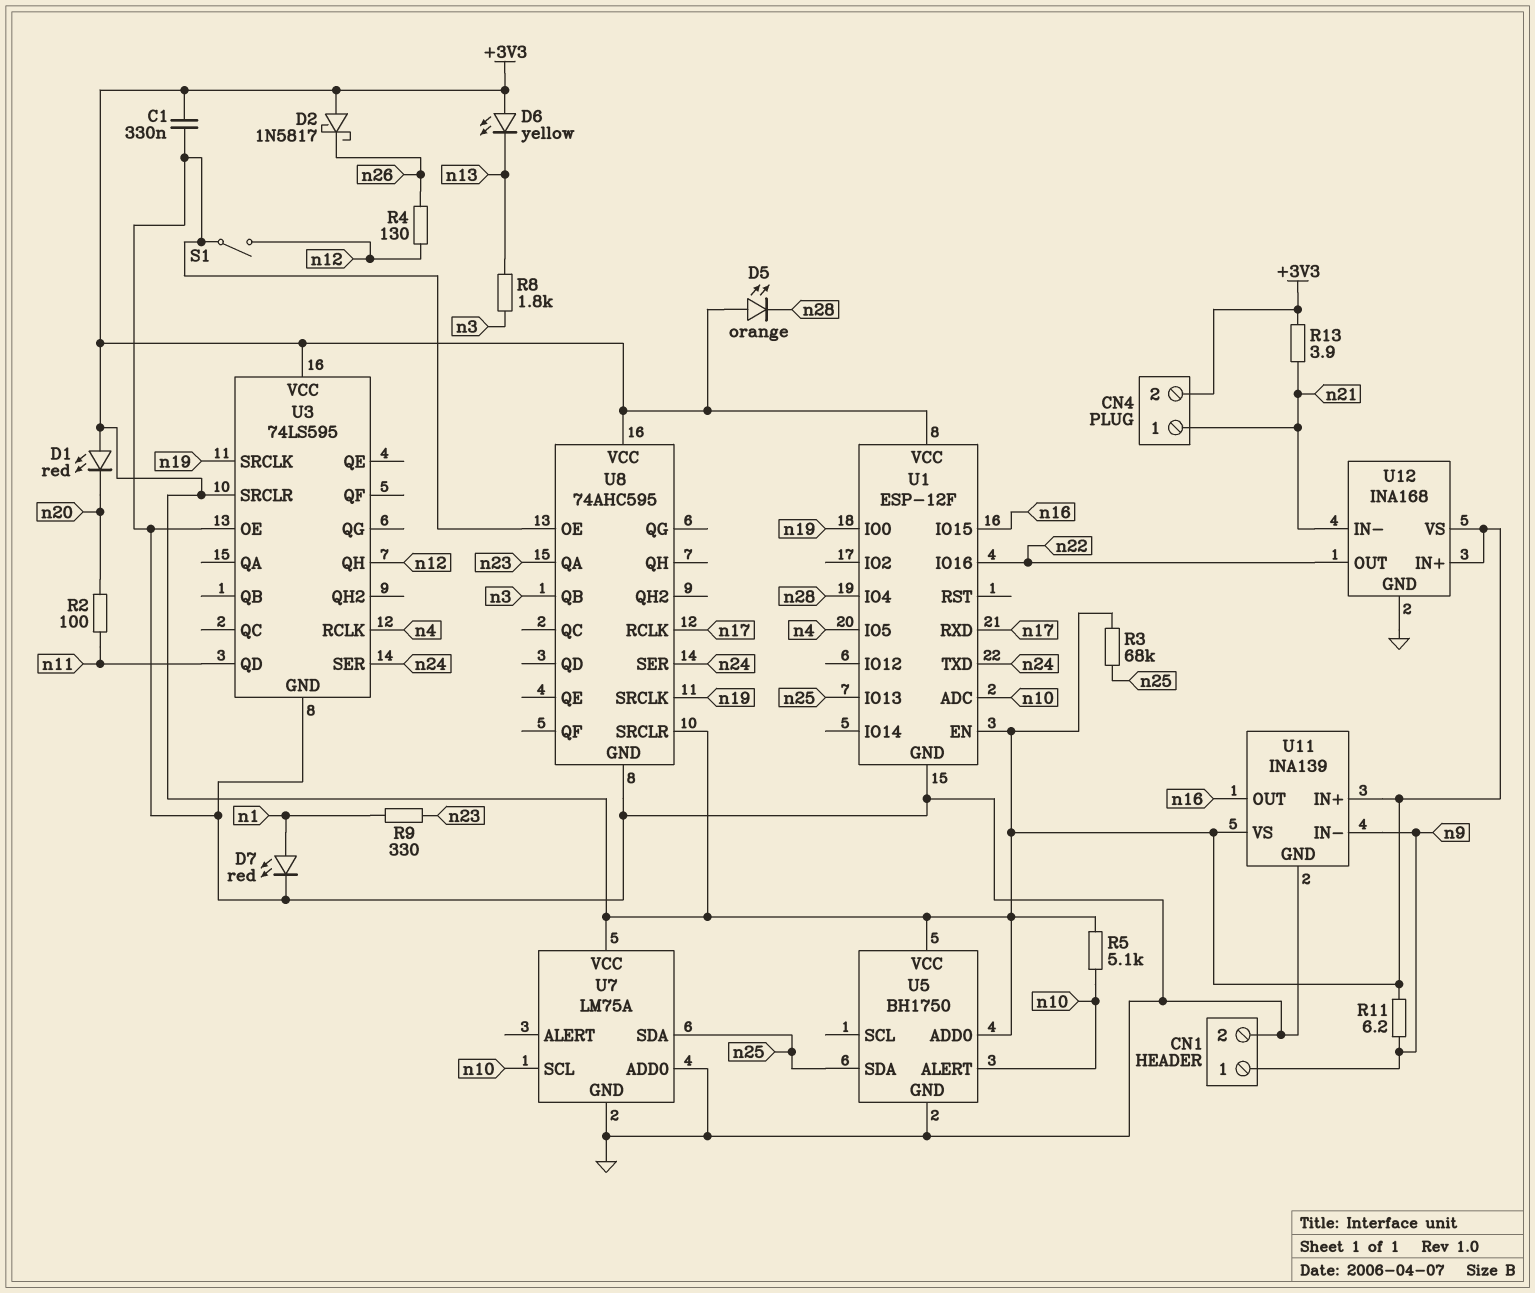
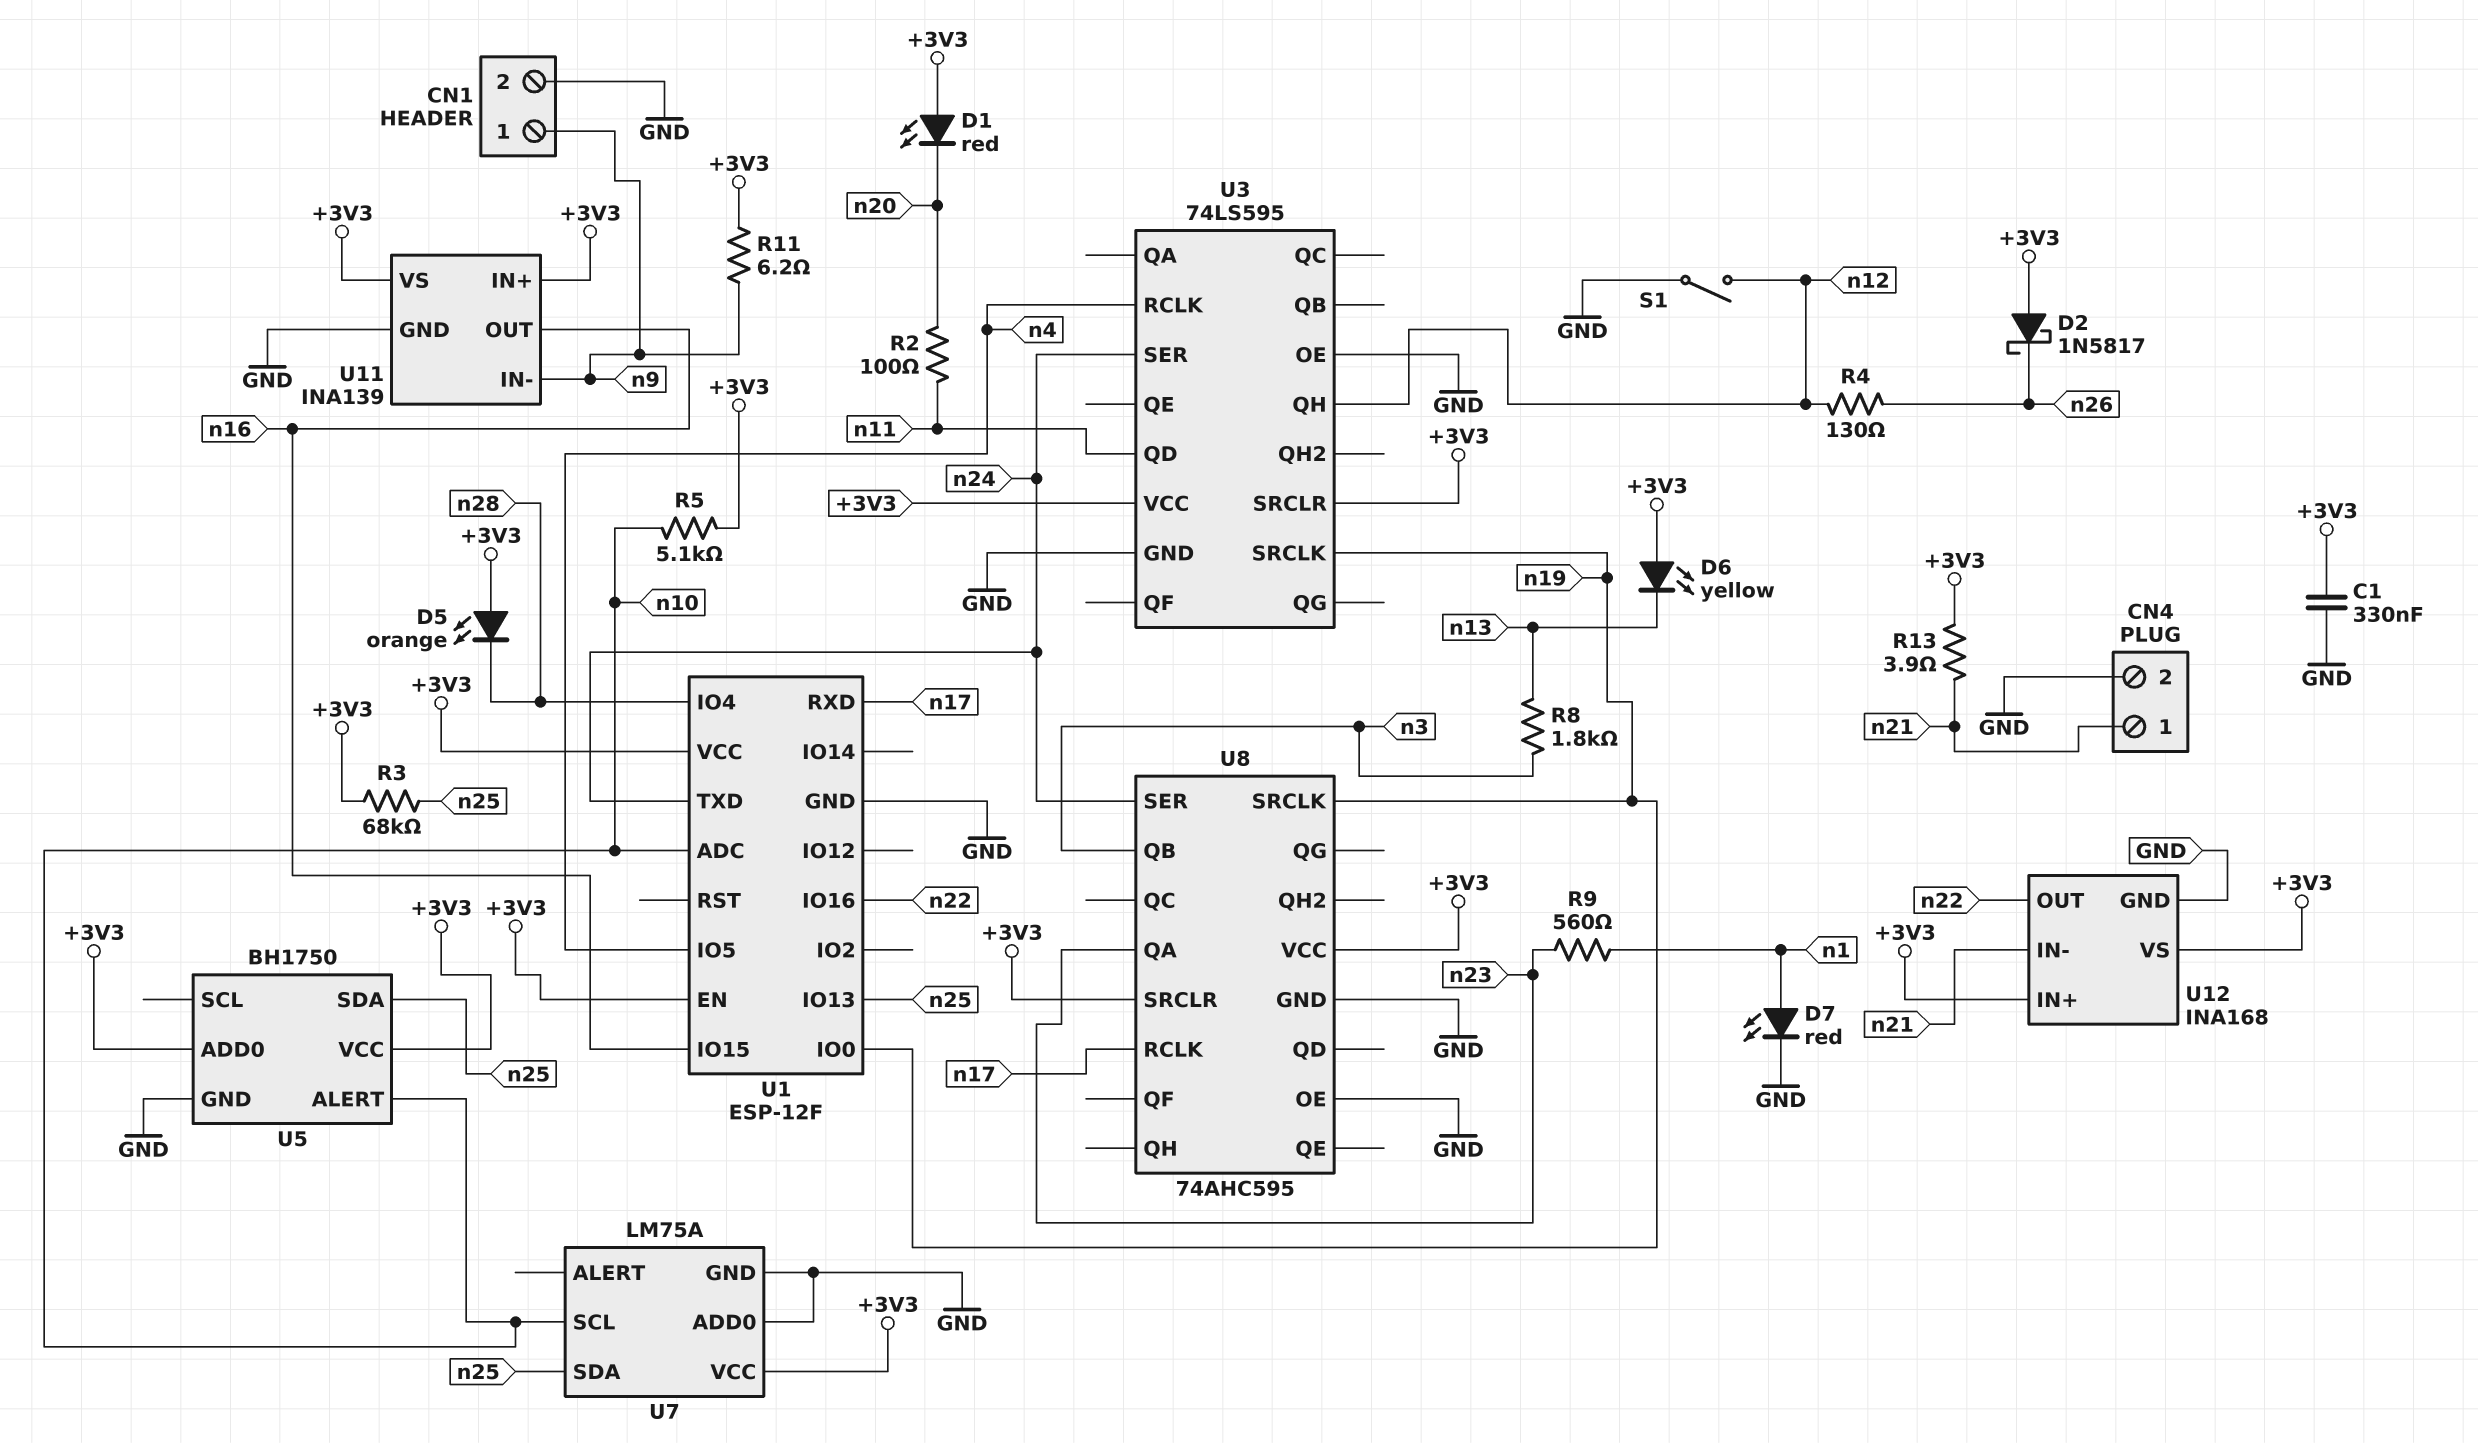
CN4 pin 2: +3V3 -> GND
R9: 330 (n1, n23) -> 560 (n1, n23)

